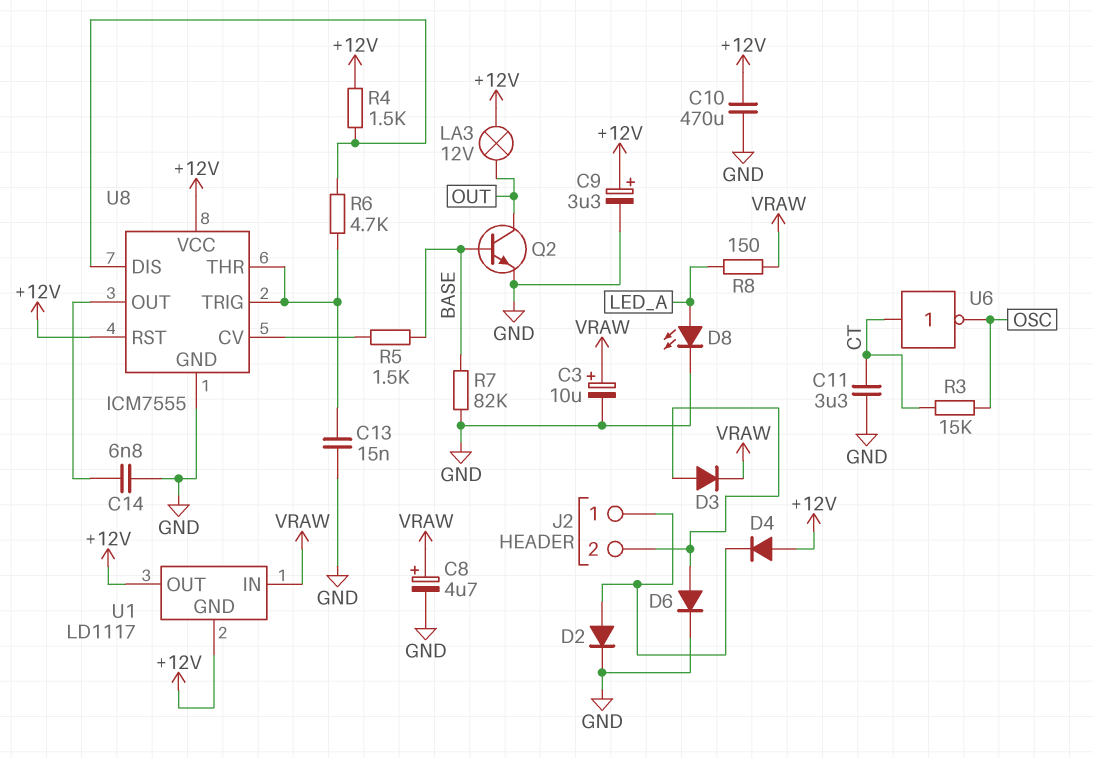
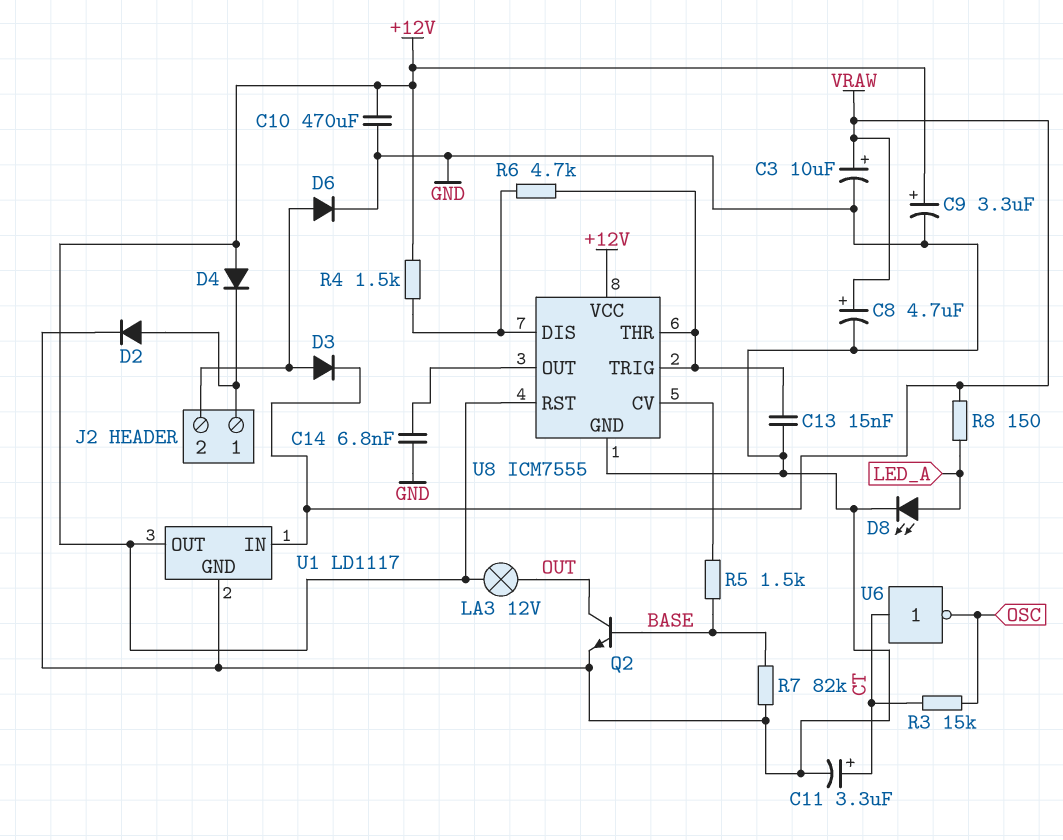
C11: 3.3uF (CT, GND) -> 3.3uF (plus CT, minus GND)
U1 pin GND: +12V -> GND

